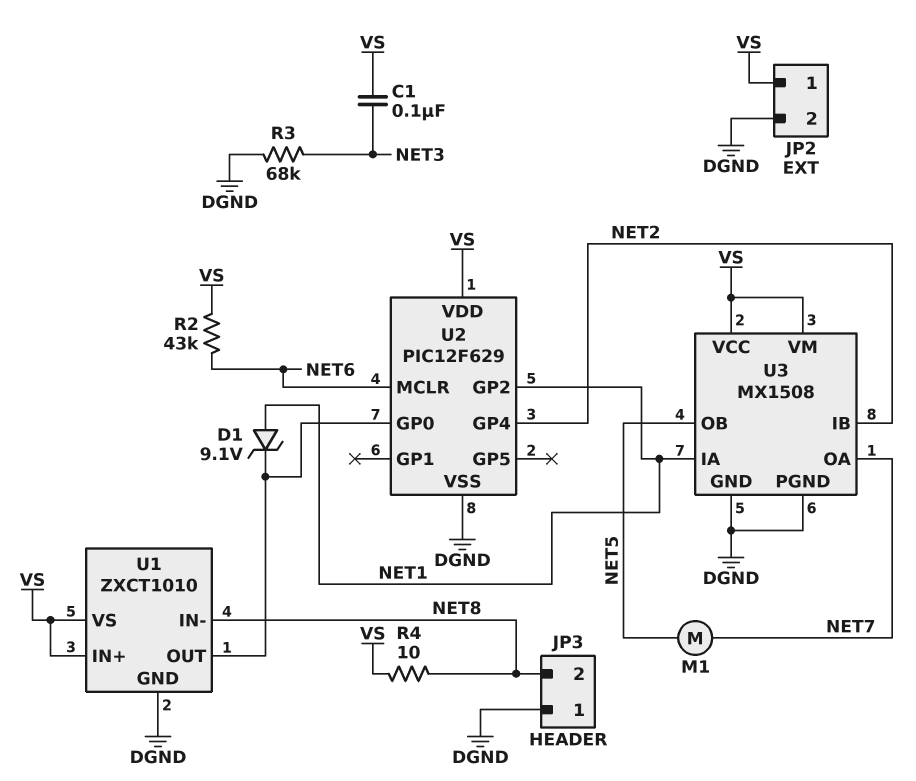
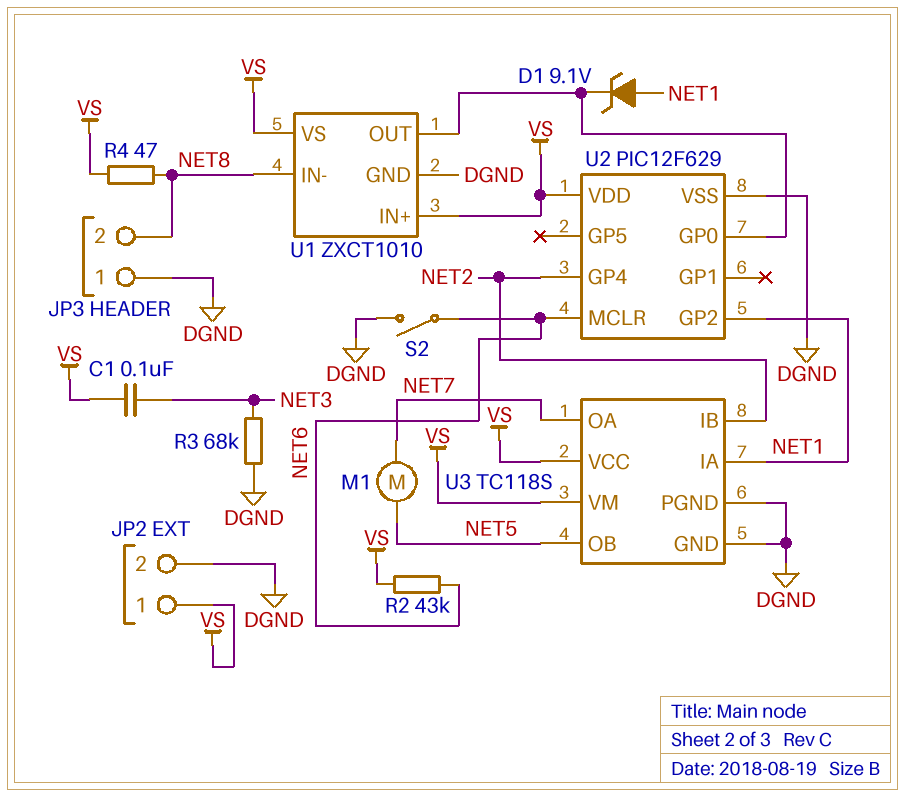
R4: 10 (NET8, VS) -> 47 (NET8, VS)
S2: none -> switch (DGND, NET6)
U3: MX1508 -> TC118S

